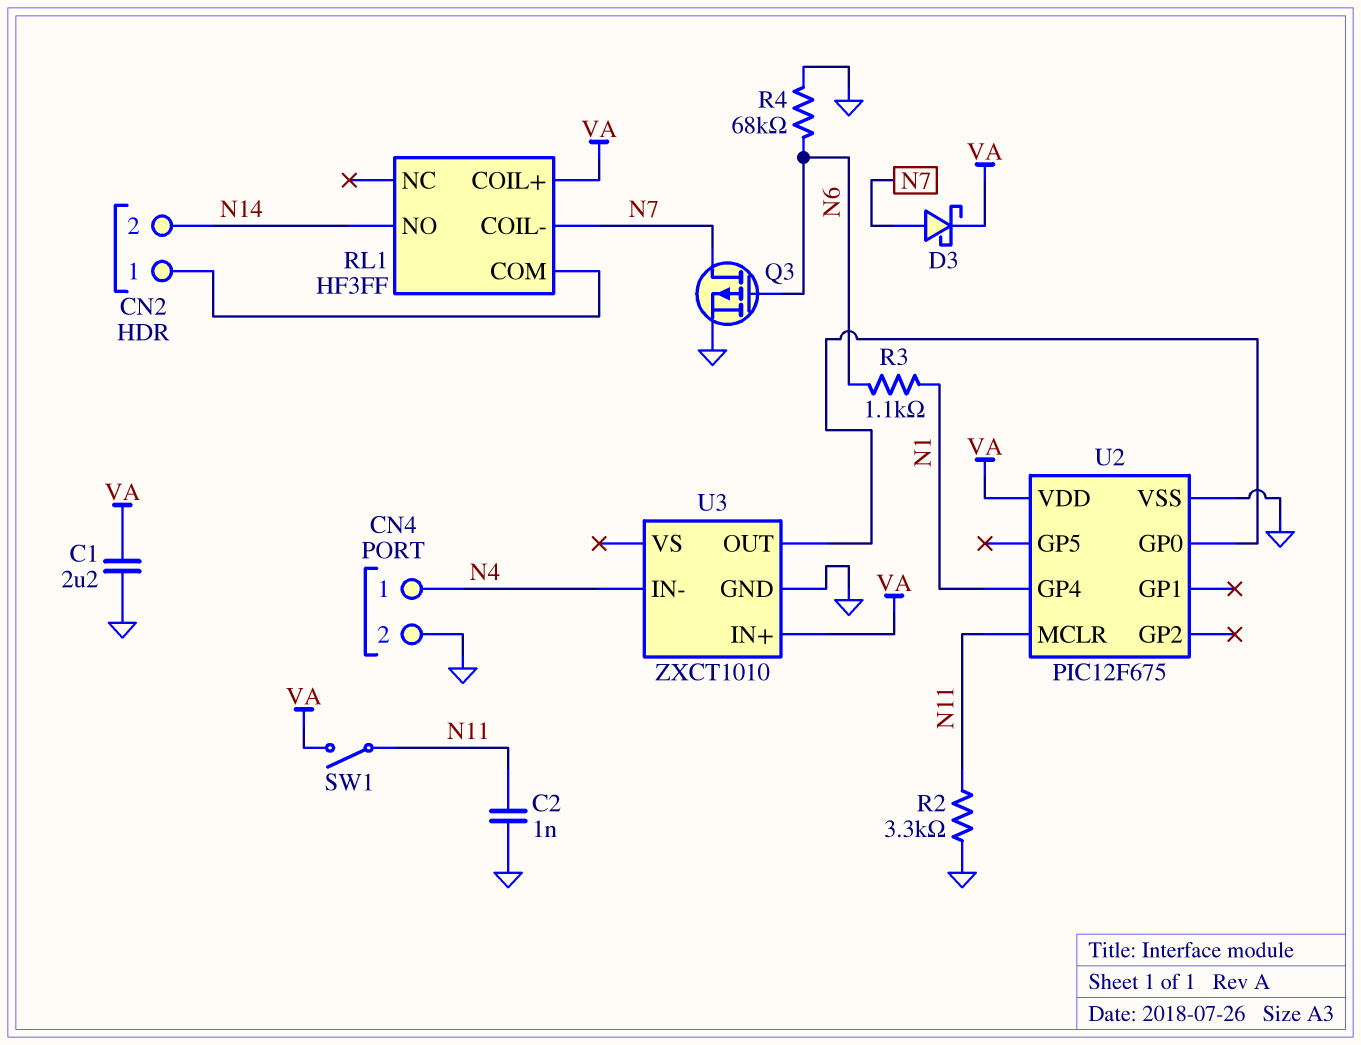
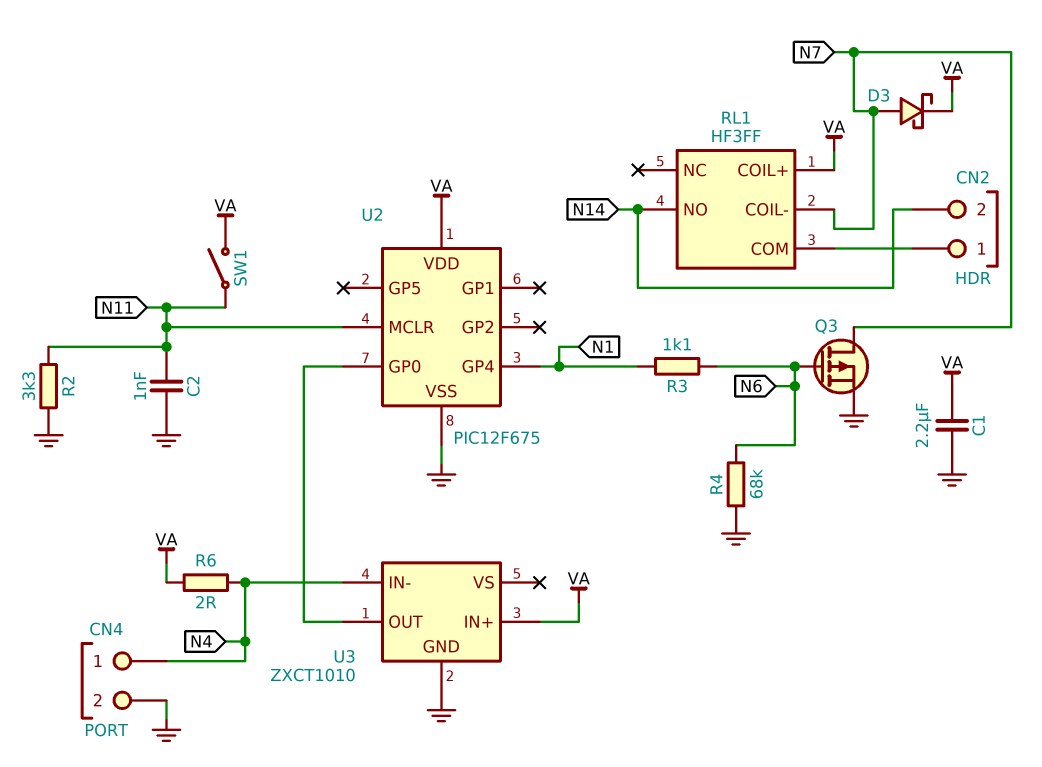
R6: none -> 2 (N4, VA)

